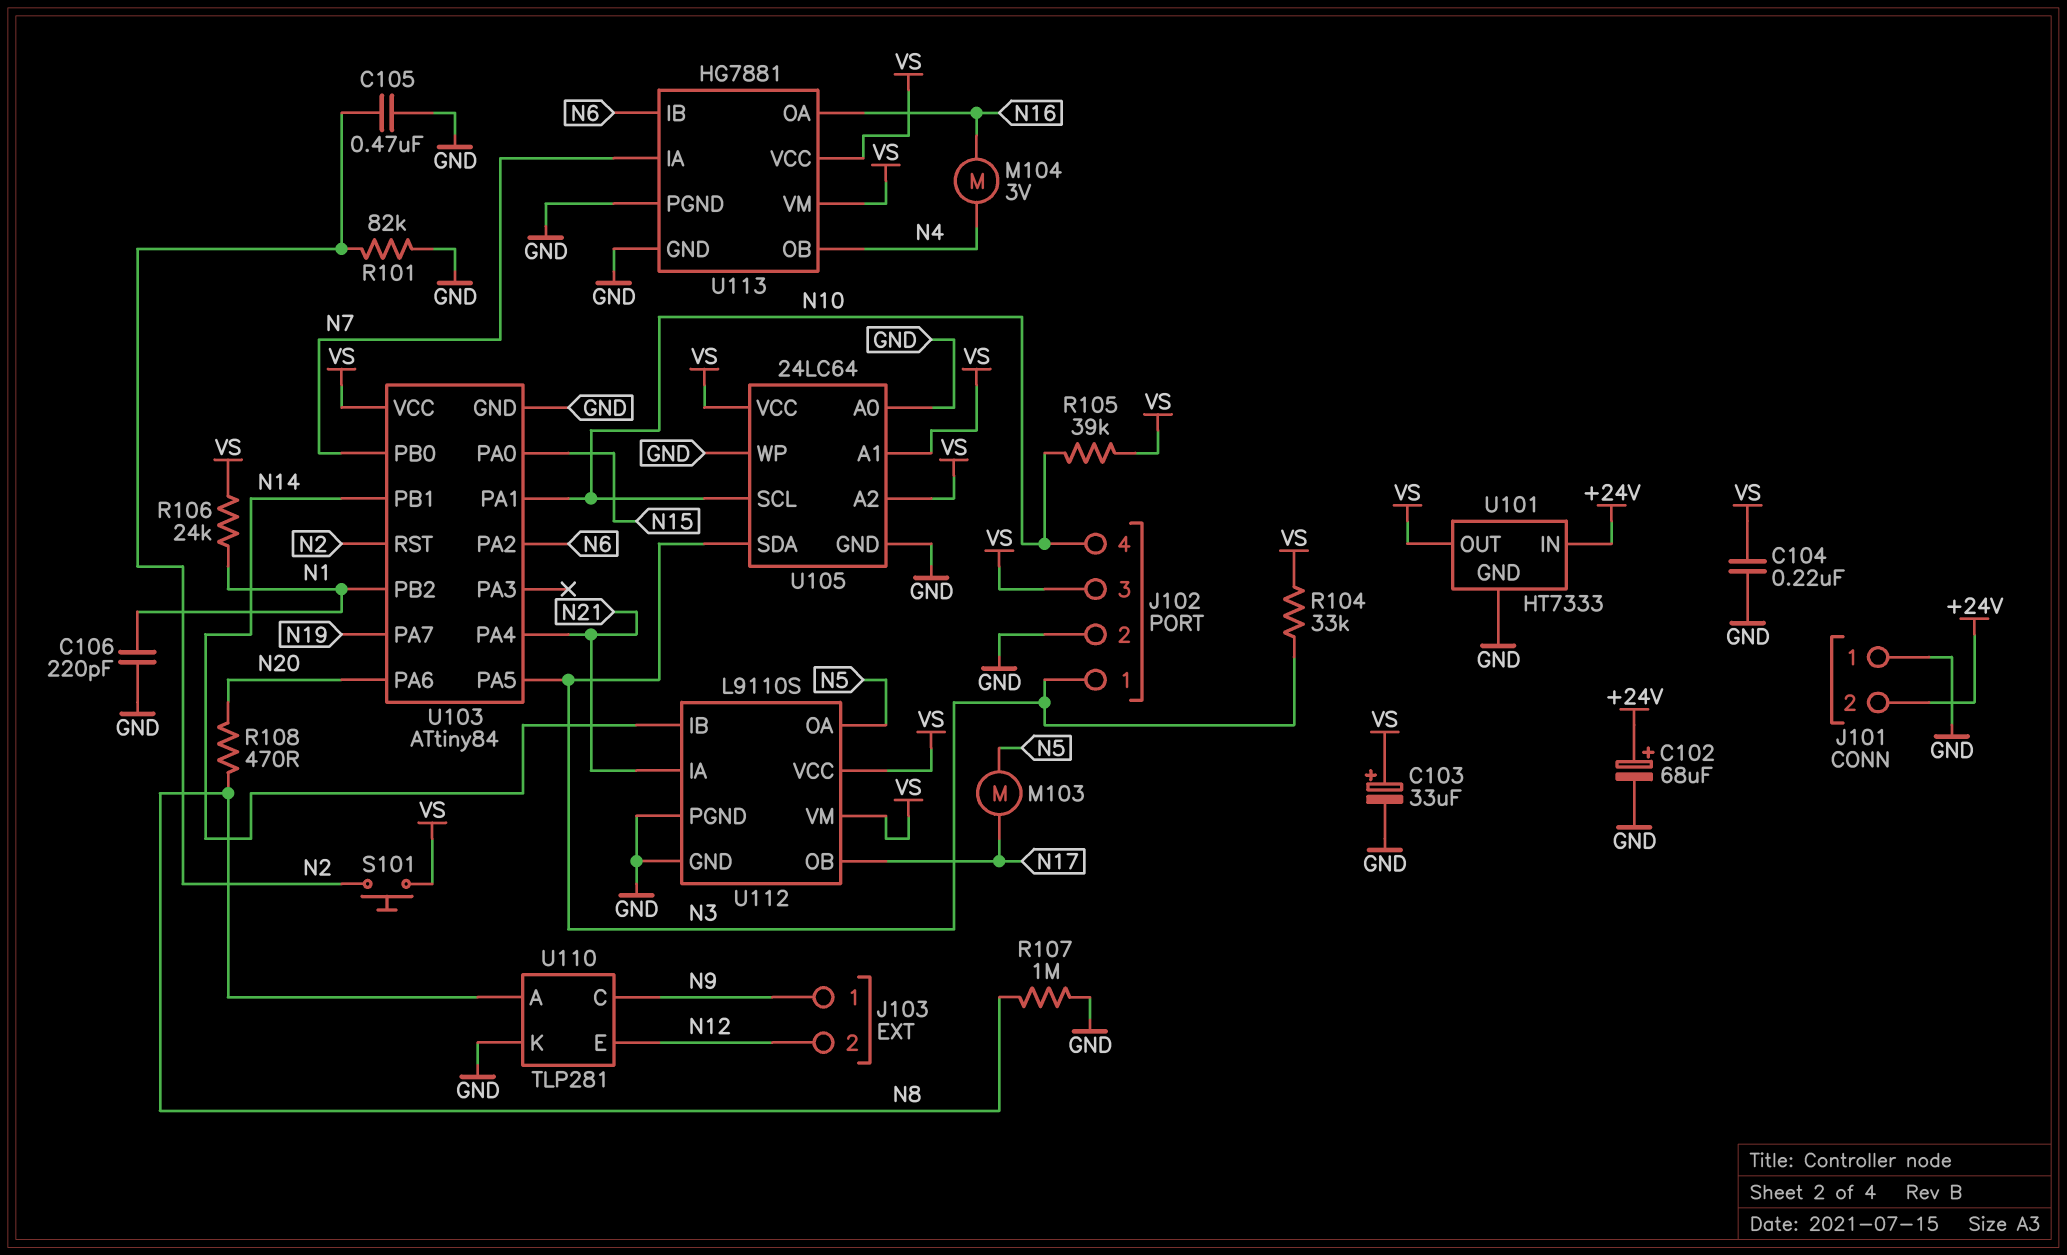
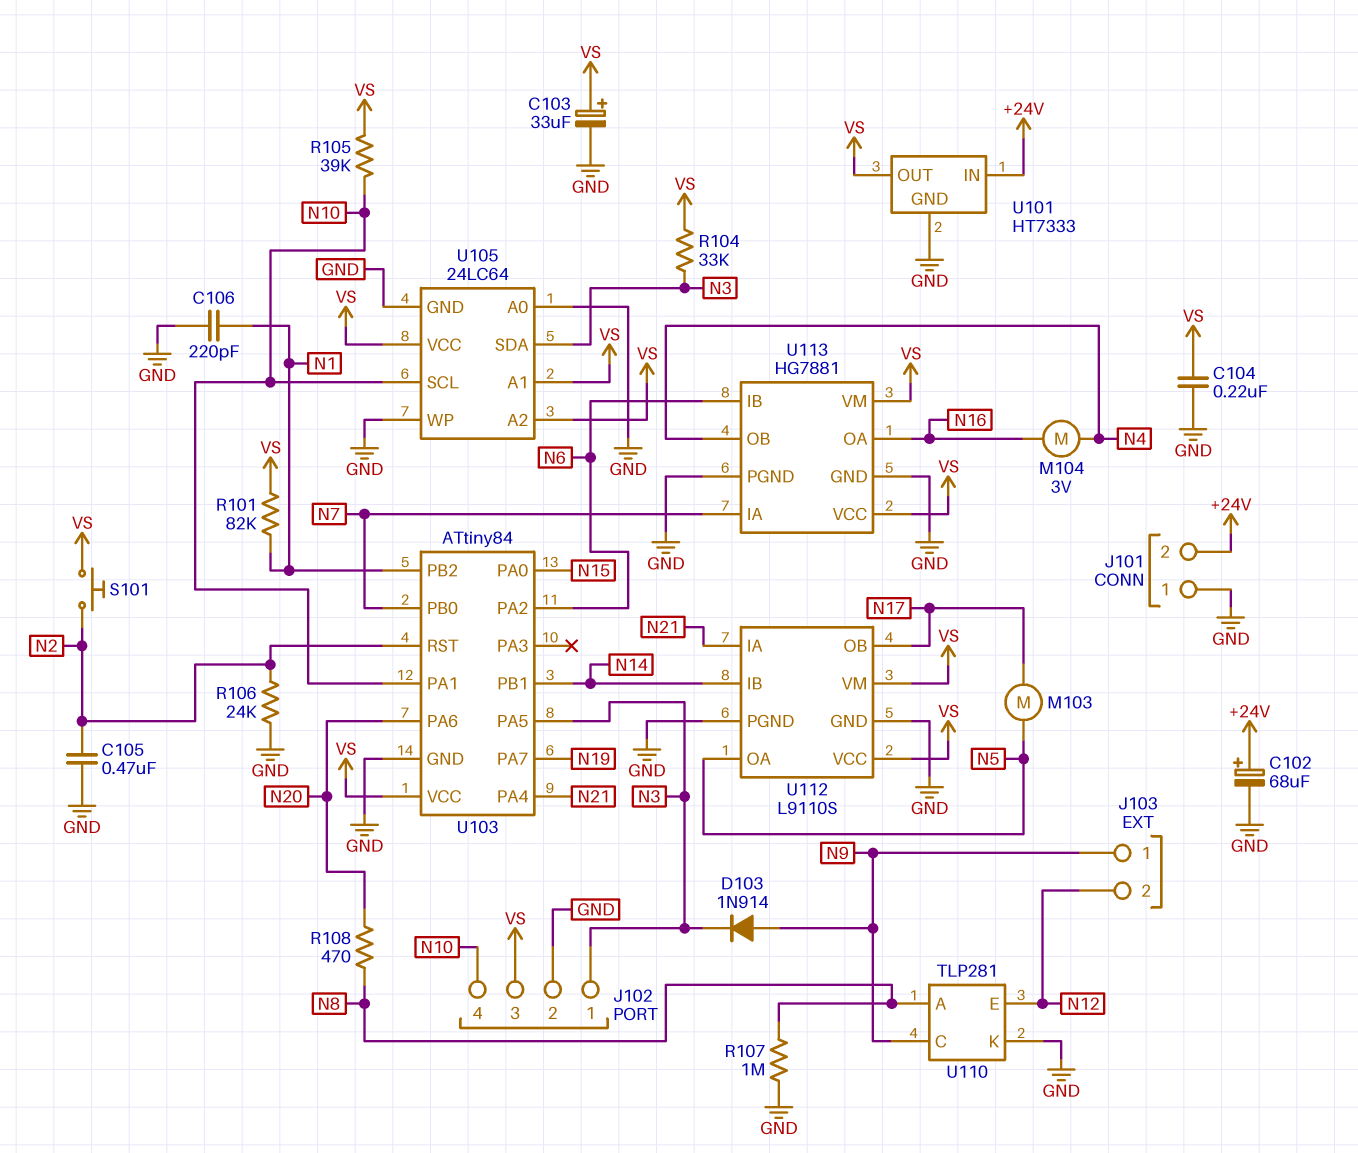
D103: none -> diode 1N914 (A N9, K N3)
R101: 82k (GND, N2) -> 82k (N1, VS)
R106: 24k (N1, VS) -> 24k (GND, N2)

